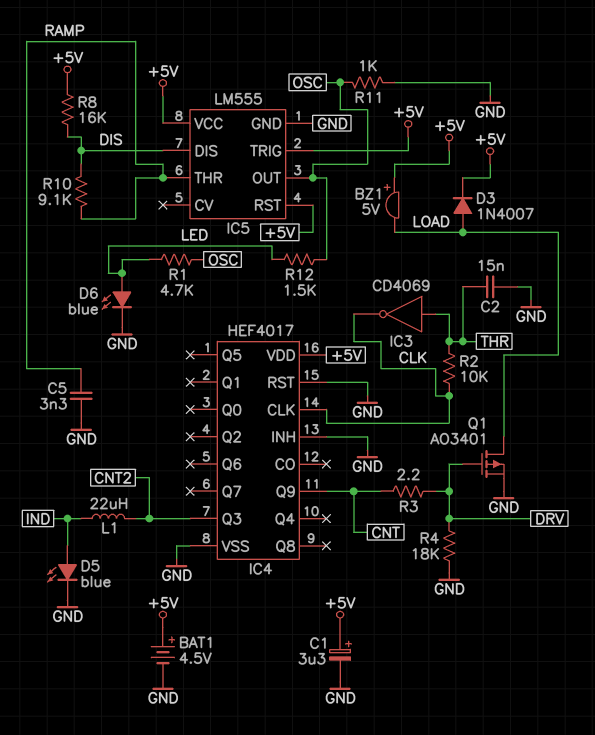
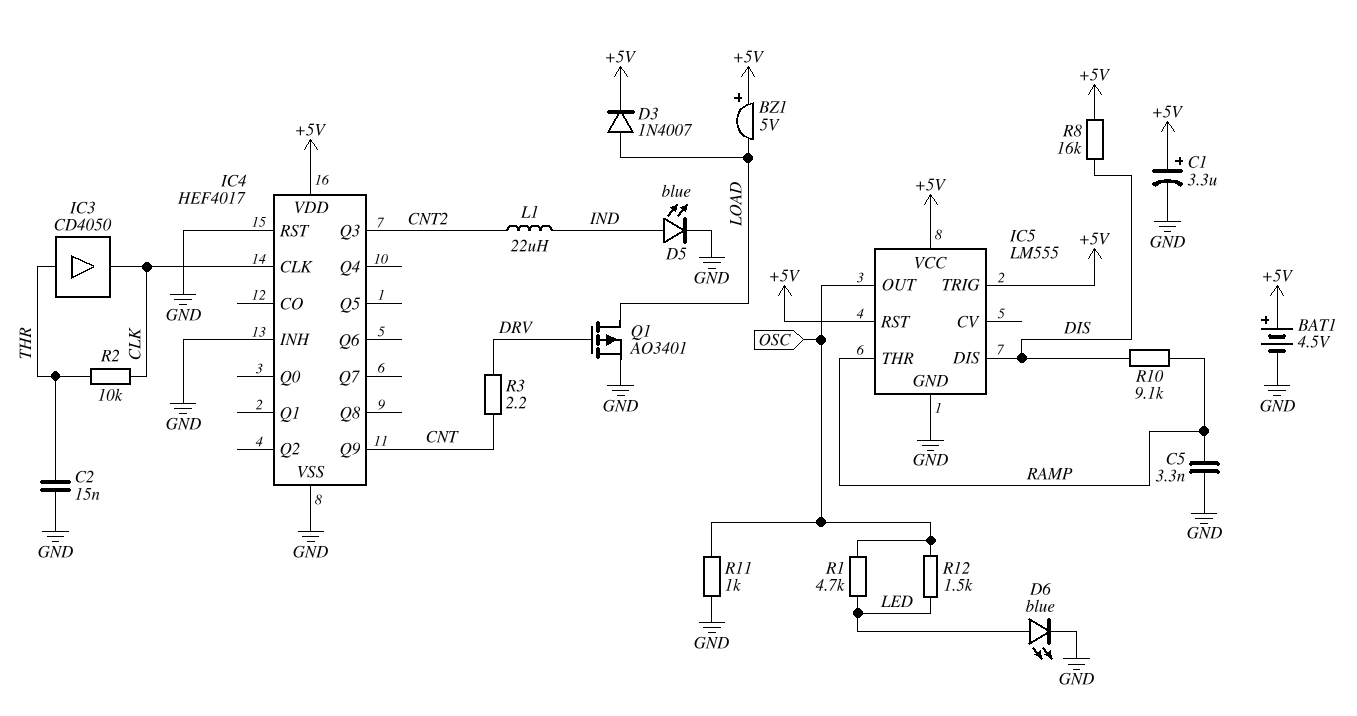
IC3: NOT CD4069 (in THR, out CLK) -> buffer CD4050 (in THR, out CLK)
R4: 18k (DRV, GND) -> none

